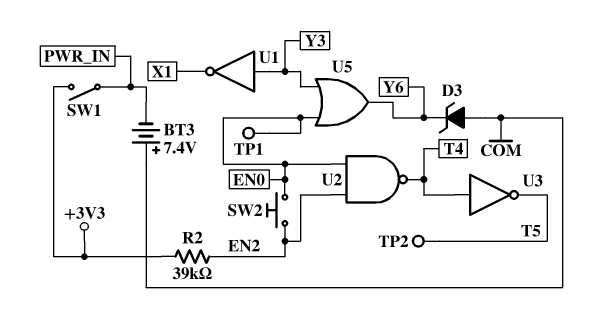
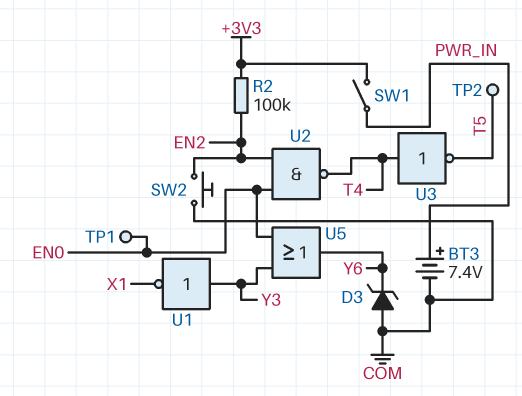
BT3: 7.4V (plus COM, minus PWR_IN) -> 7.4V (plus PWR_IN, minus COM)
R2: 39k (+3V3, EN2) -> 100k (+3V3, EN2)
SW2: button (EN0, EN2) -> button (COM, EN2)

